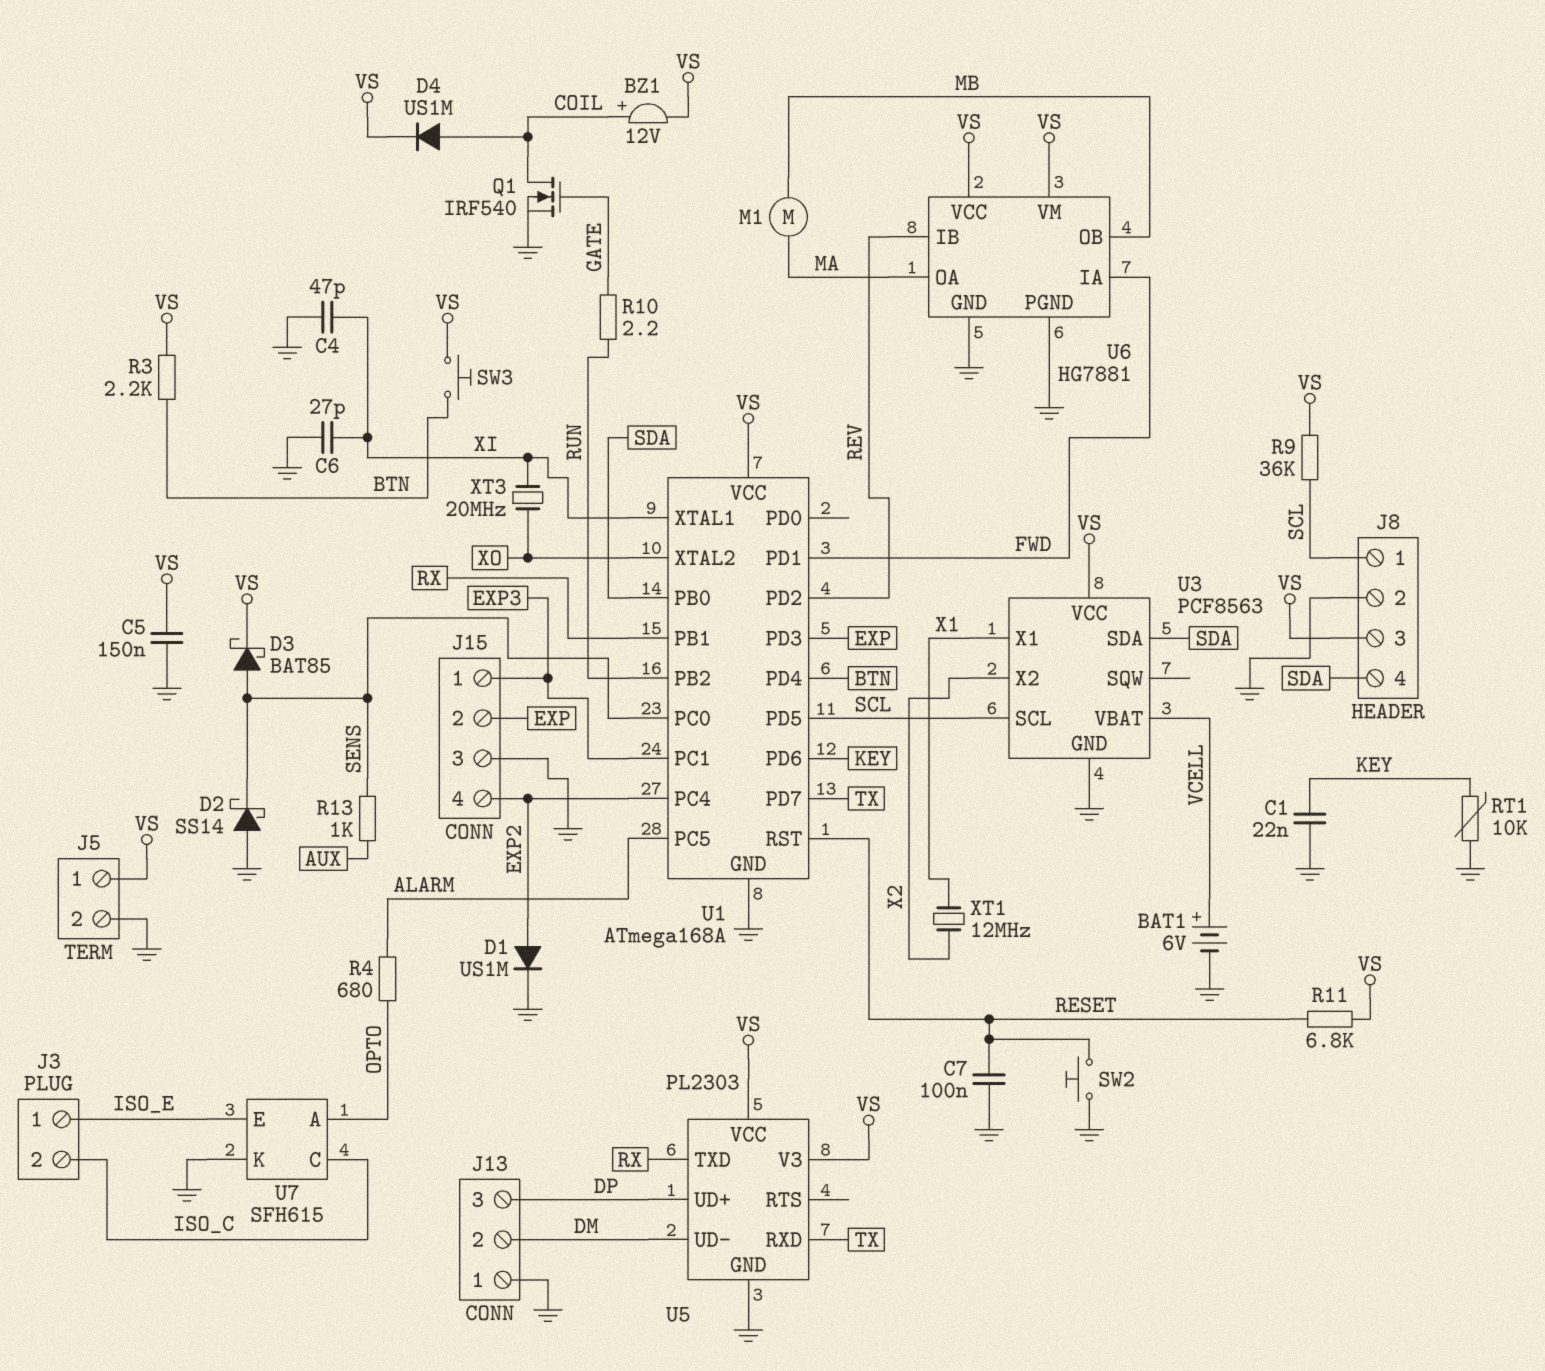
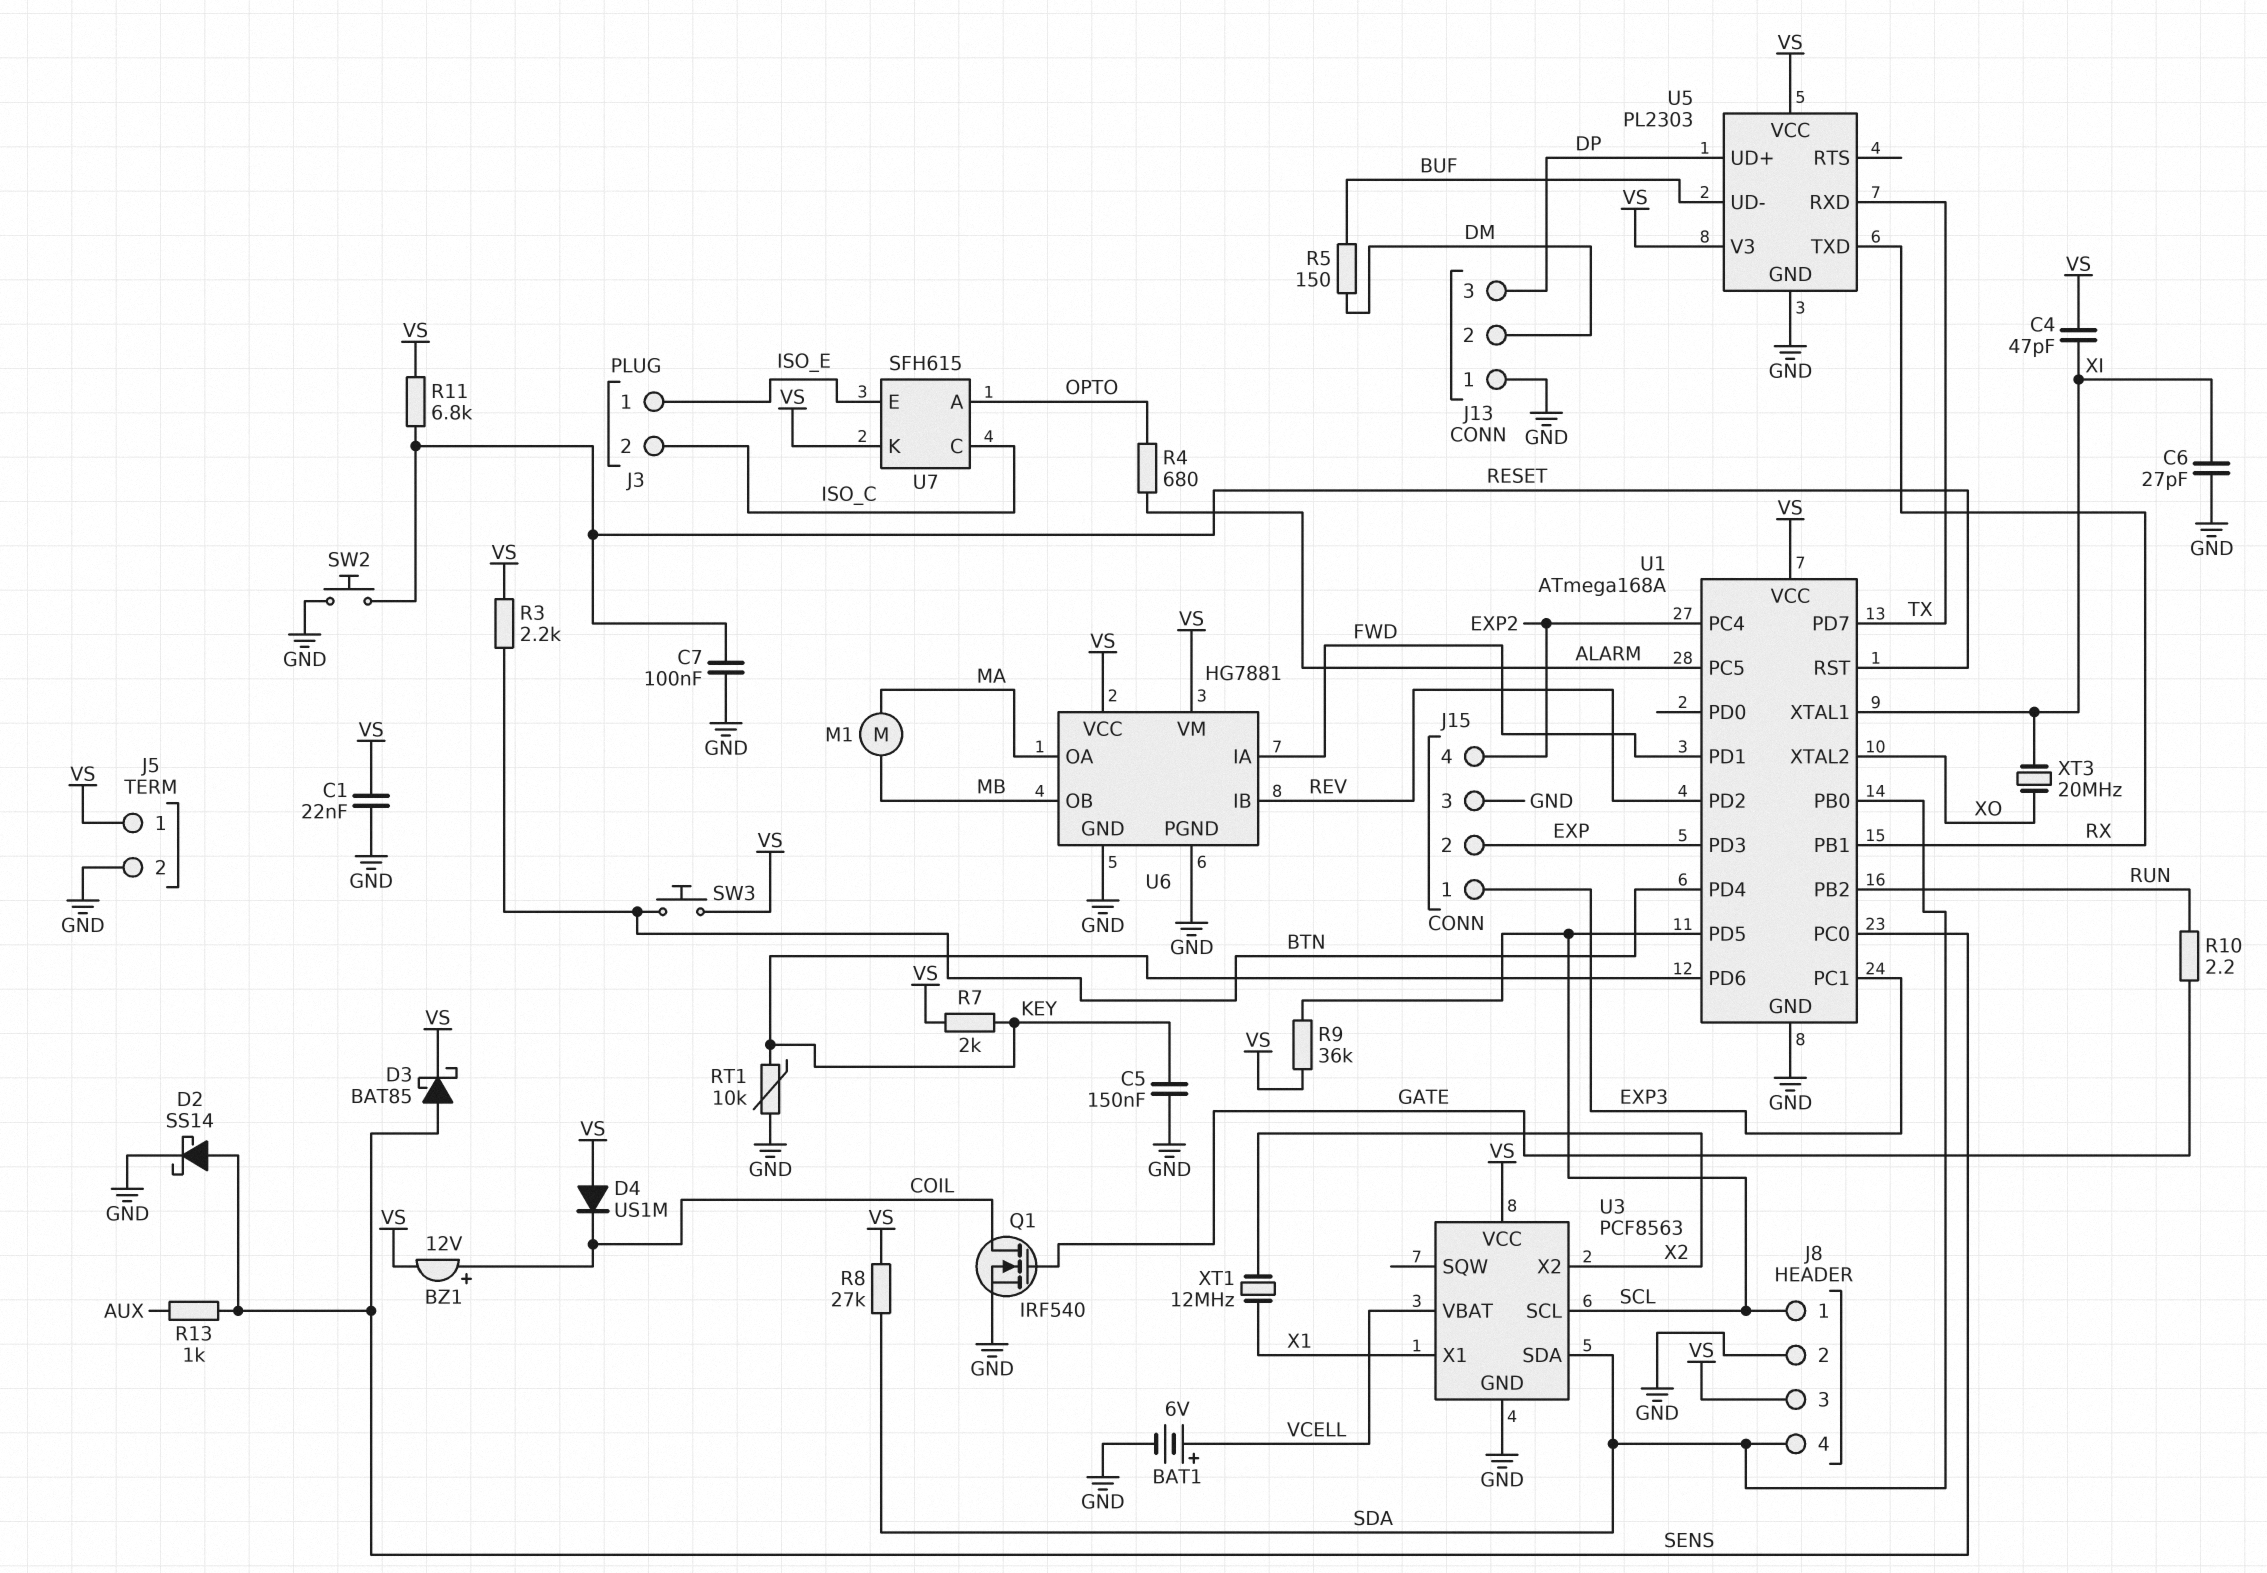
C1: 22nF (GND, KEY) -> 22nF (GND, VS)
C4: 47pF (GND, XI) -> 47pF (VS, XI)
C5: 150nF (GND, VS) -> 150nF (GND, KEY)
D1: diode US1M (A EXP2, K GND) -> none
D2: schottky SS14 (A GND, K SENS) -> schottky SS14 (A SENS, K GND)
D4: diode US1M (A COIL, K VS) -> diode US1M (A VS, K COIL)
R5: none -> 150 (BUF, DM)
R7: none -> 2k (KEY, VS)
R8: none -> 27k (SDA, VS)
U5 pin UD-: DM -> BUF
U7 pin K: GND -> VS

